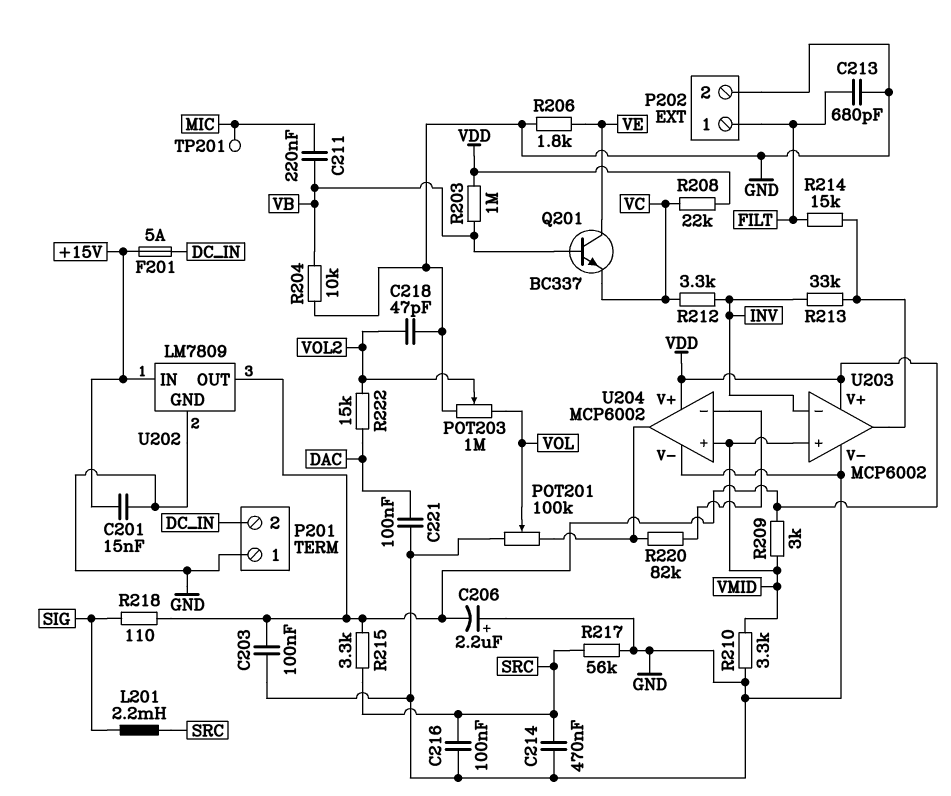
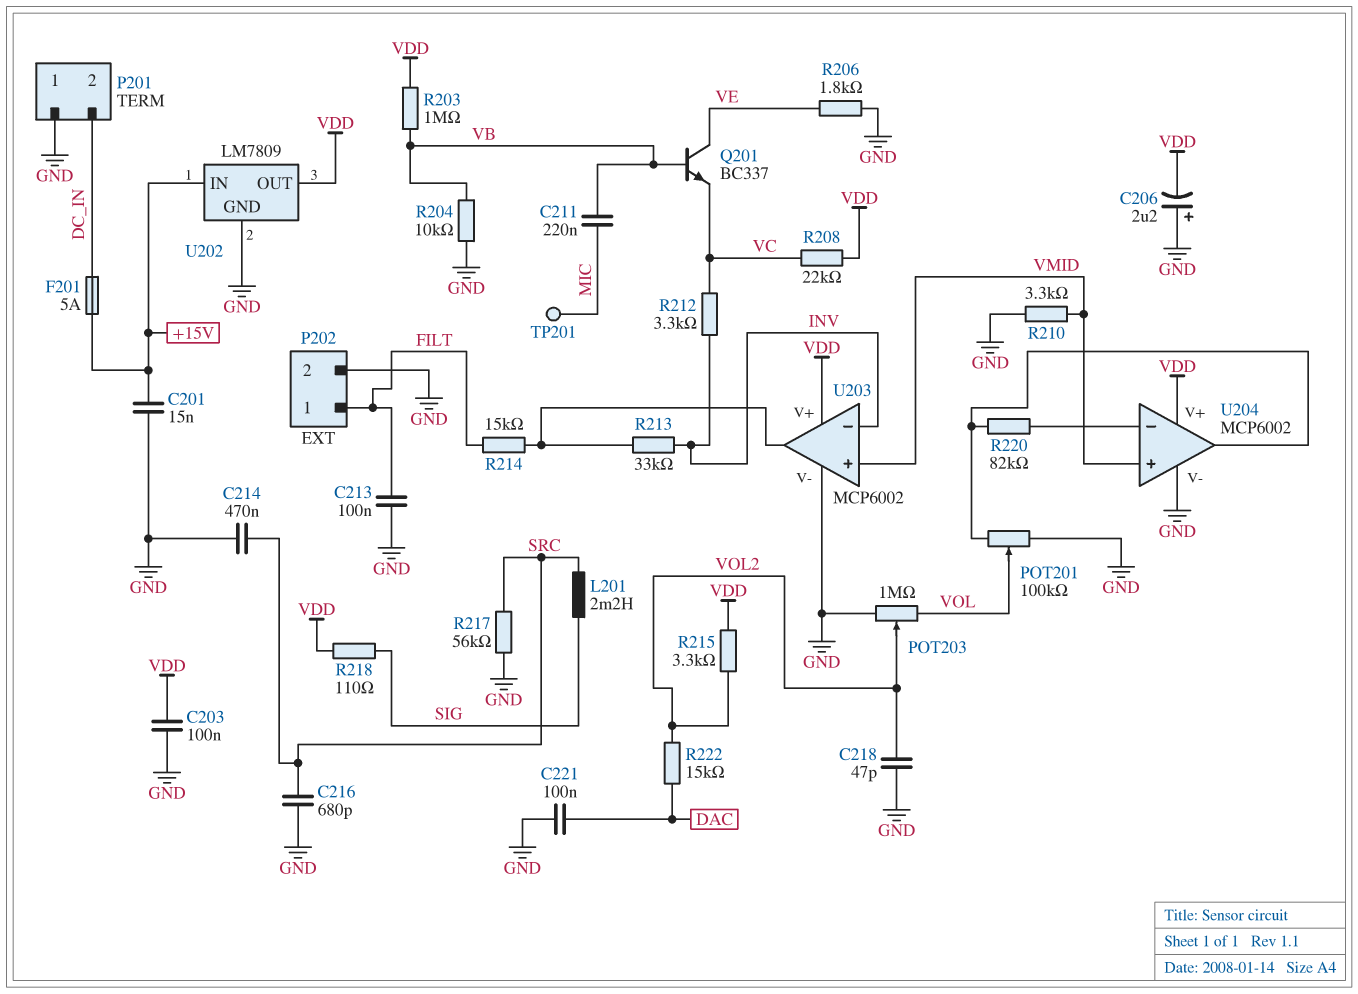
C213: 680pF (FILT, GND) -> 100nF (FILT, GND)
C216: 100nF (GND, SRC) -> 680pF (GND, SRC)
R209: 3k (VDD, VMID) -> none
R215: 3.3k (SRC, VDD) -> 3.3k (VDD, VOL2)

